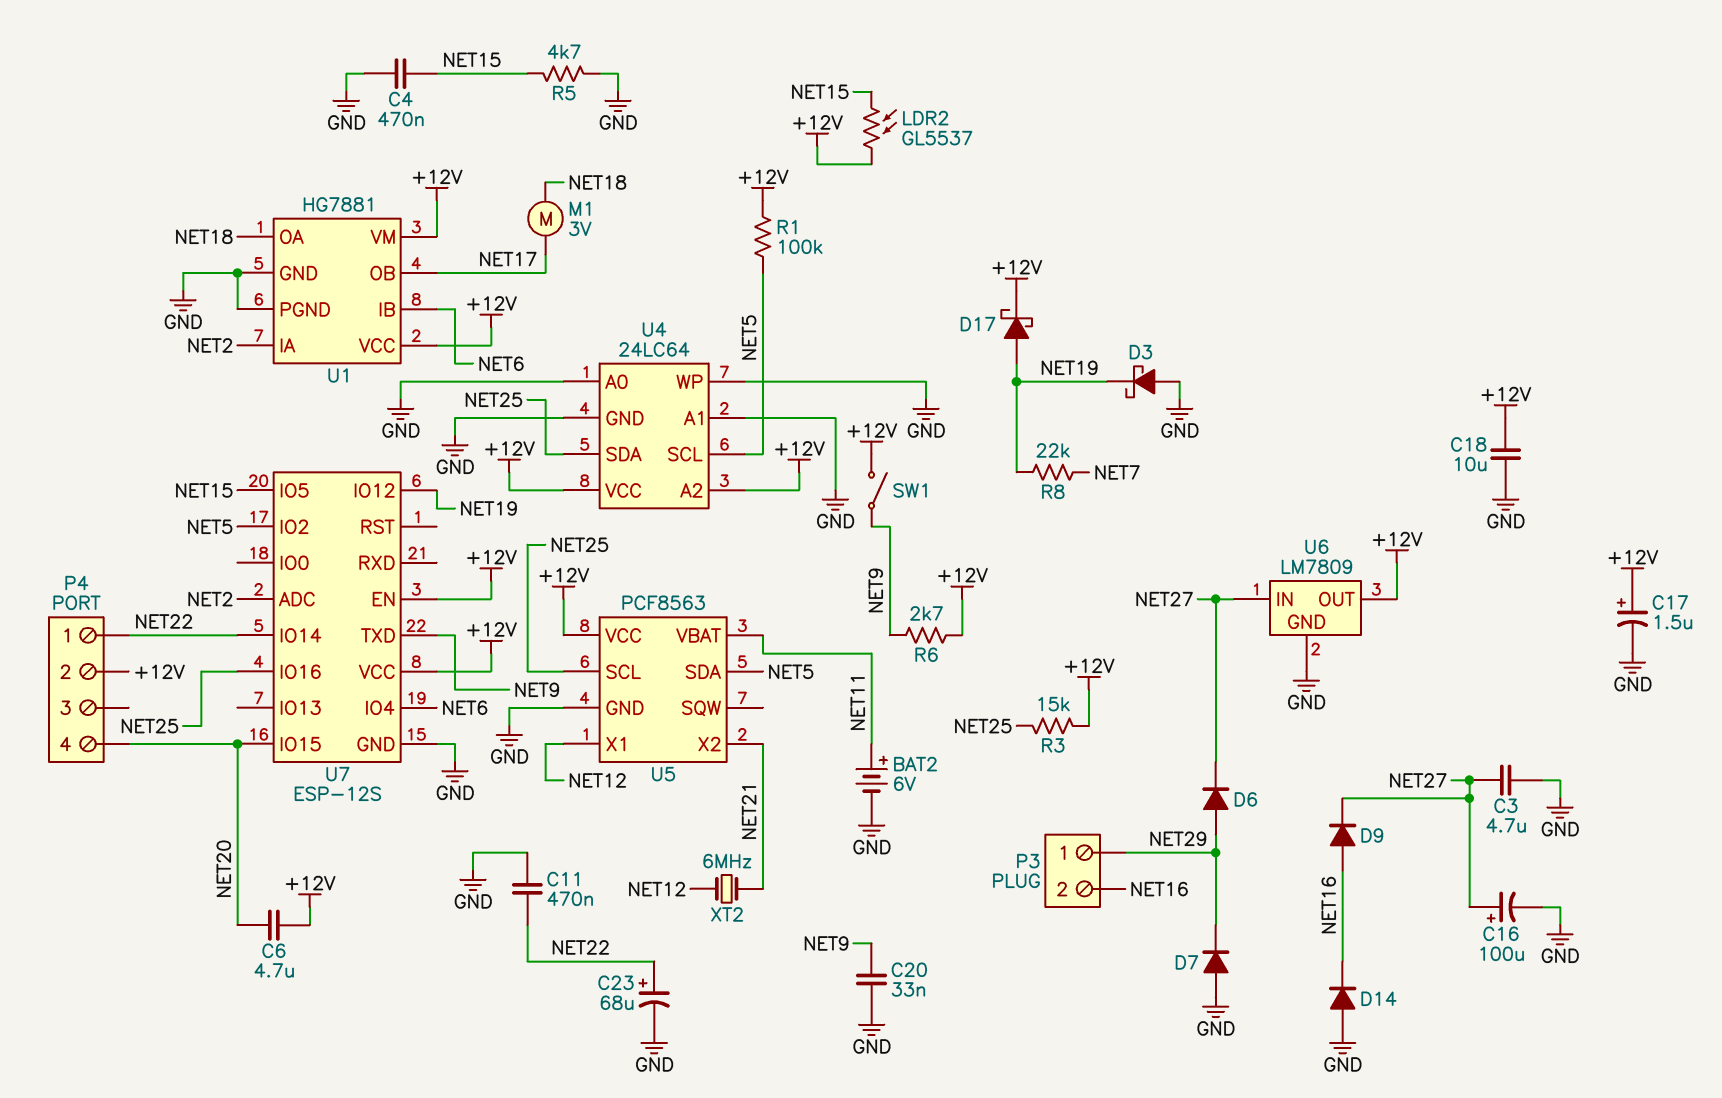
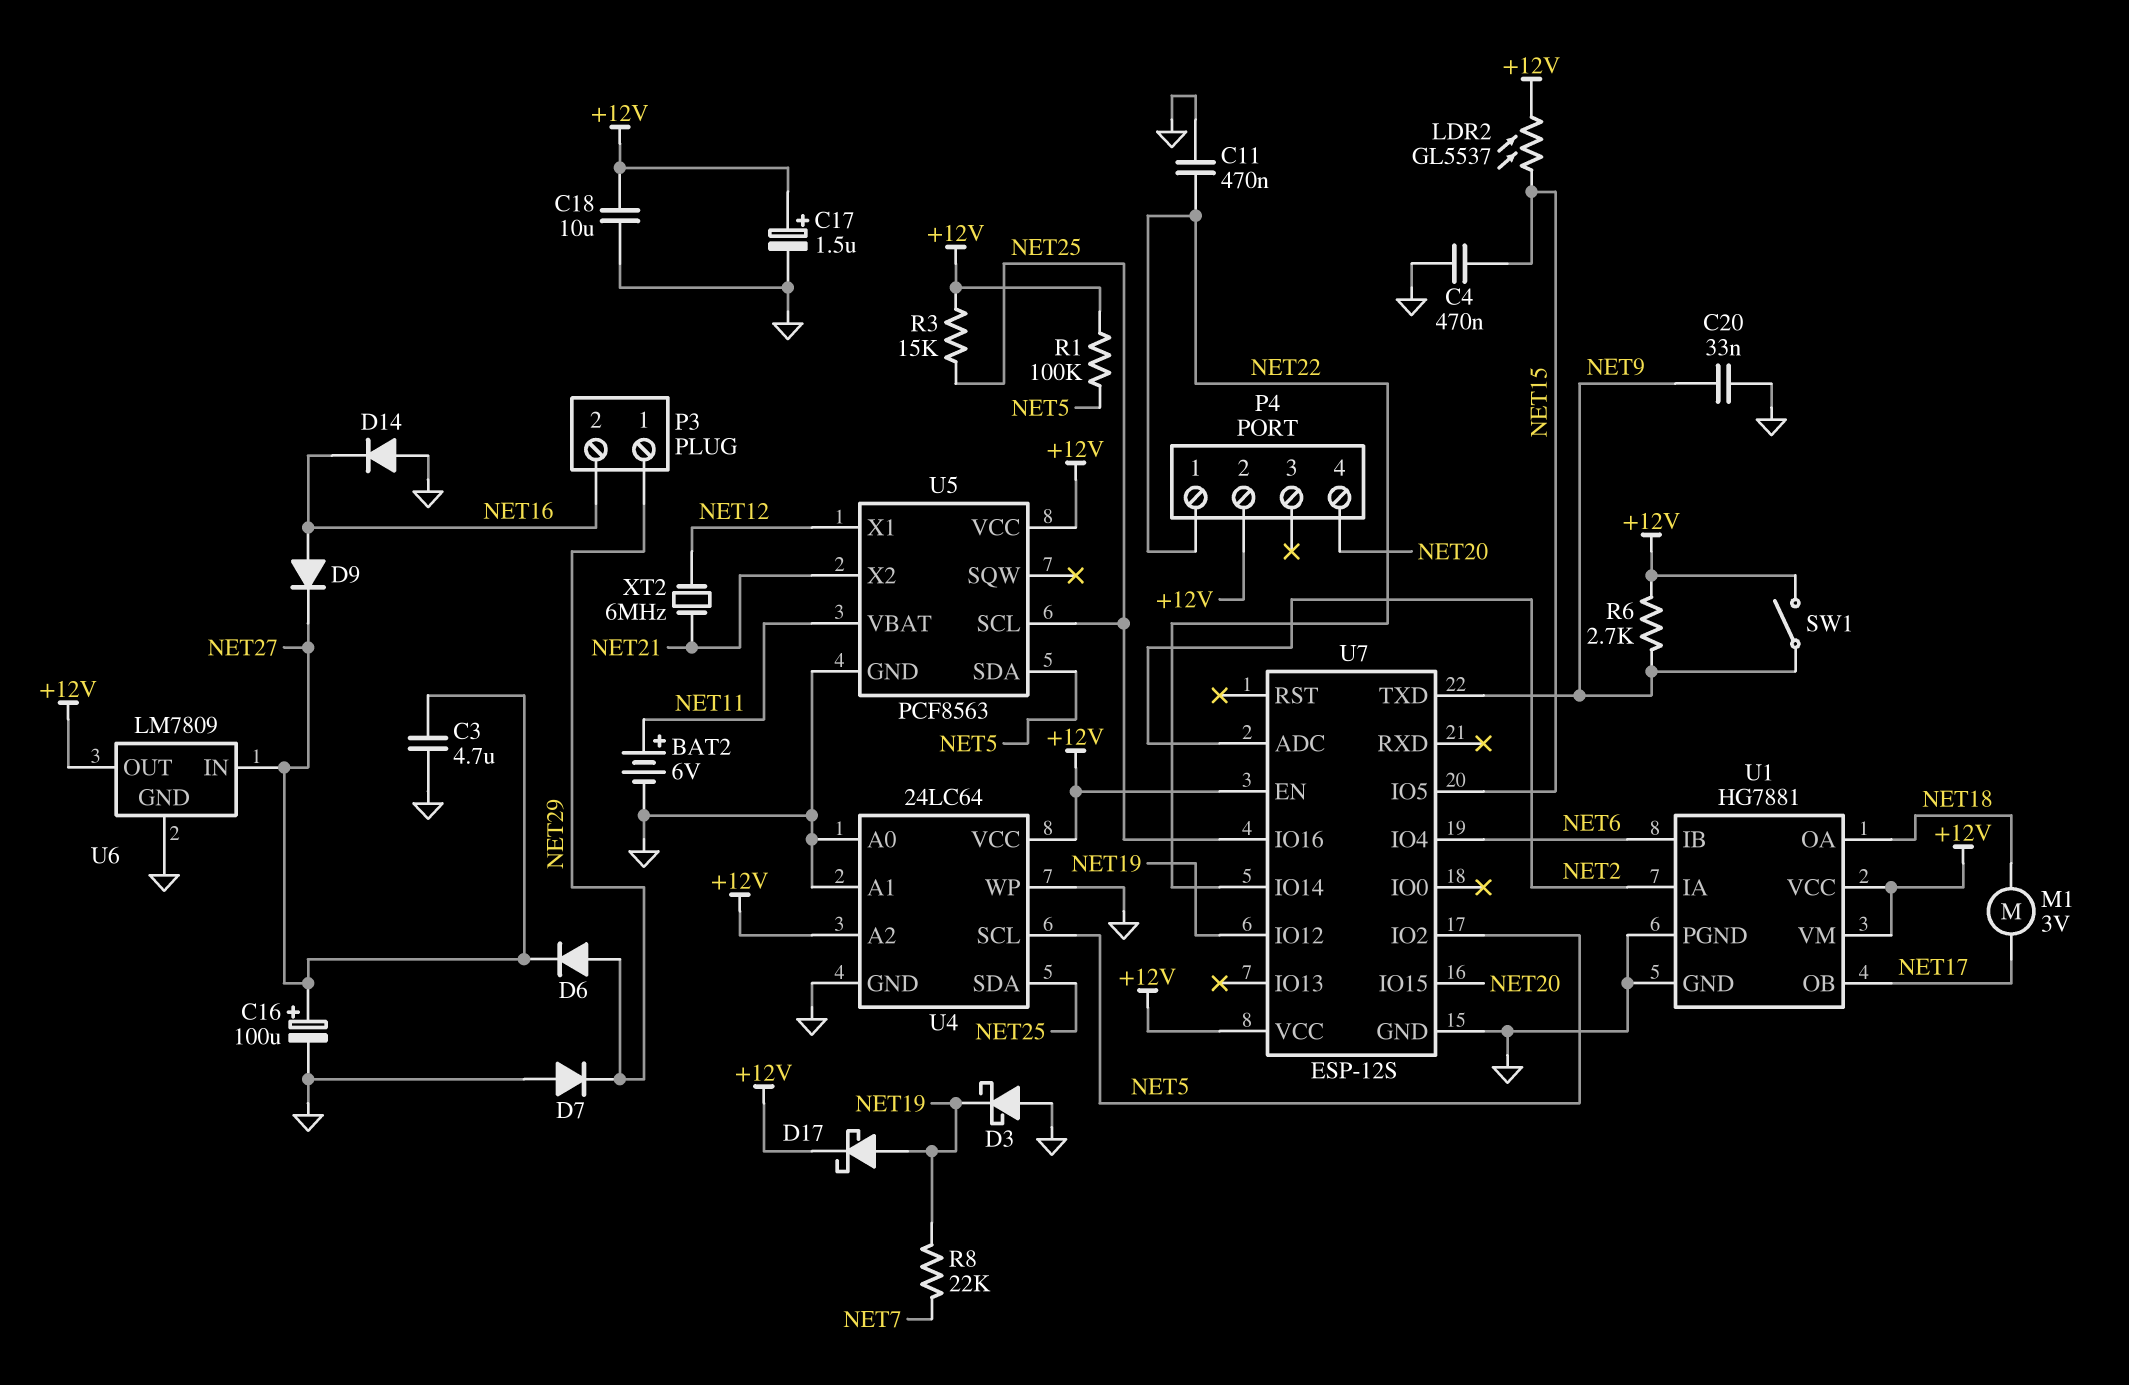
C6: 4.7uF (+12V, NET20) -> none
C23: 68uF (plus NET22, minus GND) -> none
R5: 4.7k (GND, NET15) -> none

